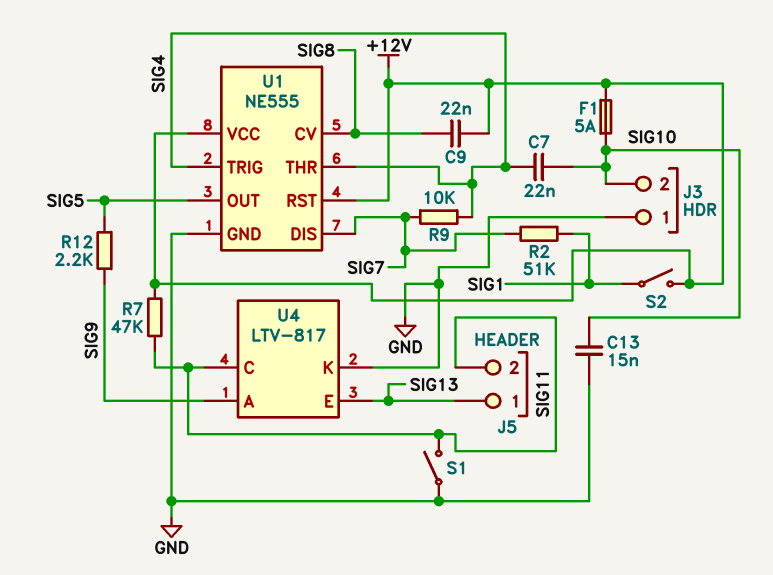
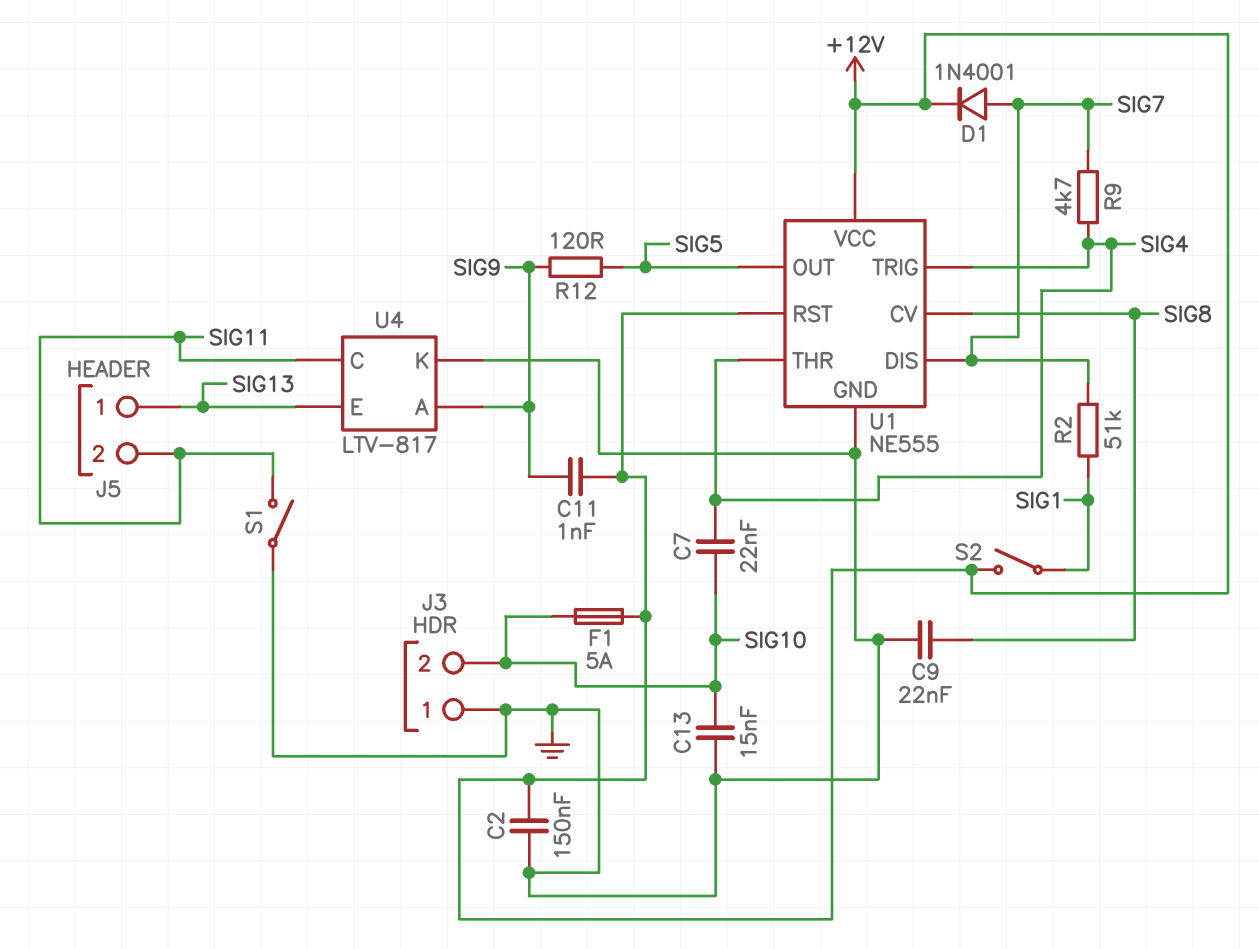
C2: none -> 150nF (+12V, GND)
C9: 22nF (+12V, SIG8) -> 22nF (GND, SIG8)
C11: none -> 1nF (+12V, SIG9)
D1: none -> diode 1N4001 (A SIG7, K +12V)
R7: 47k (+12V, SIG11) -> none
R9: 10k (SIG4, SIG7) -> 4.7k (SIG4, SIG7)
R12: 2.2k (SIG5, SIG9) -> 120 (SIG5, SIG9)

